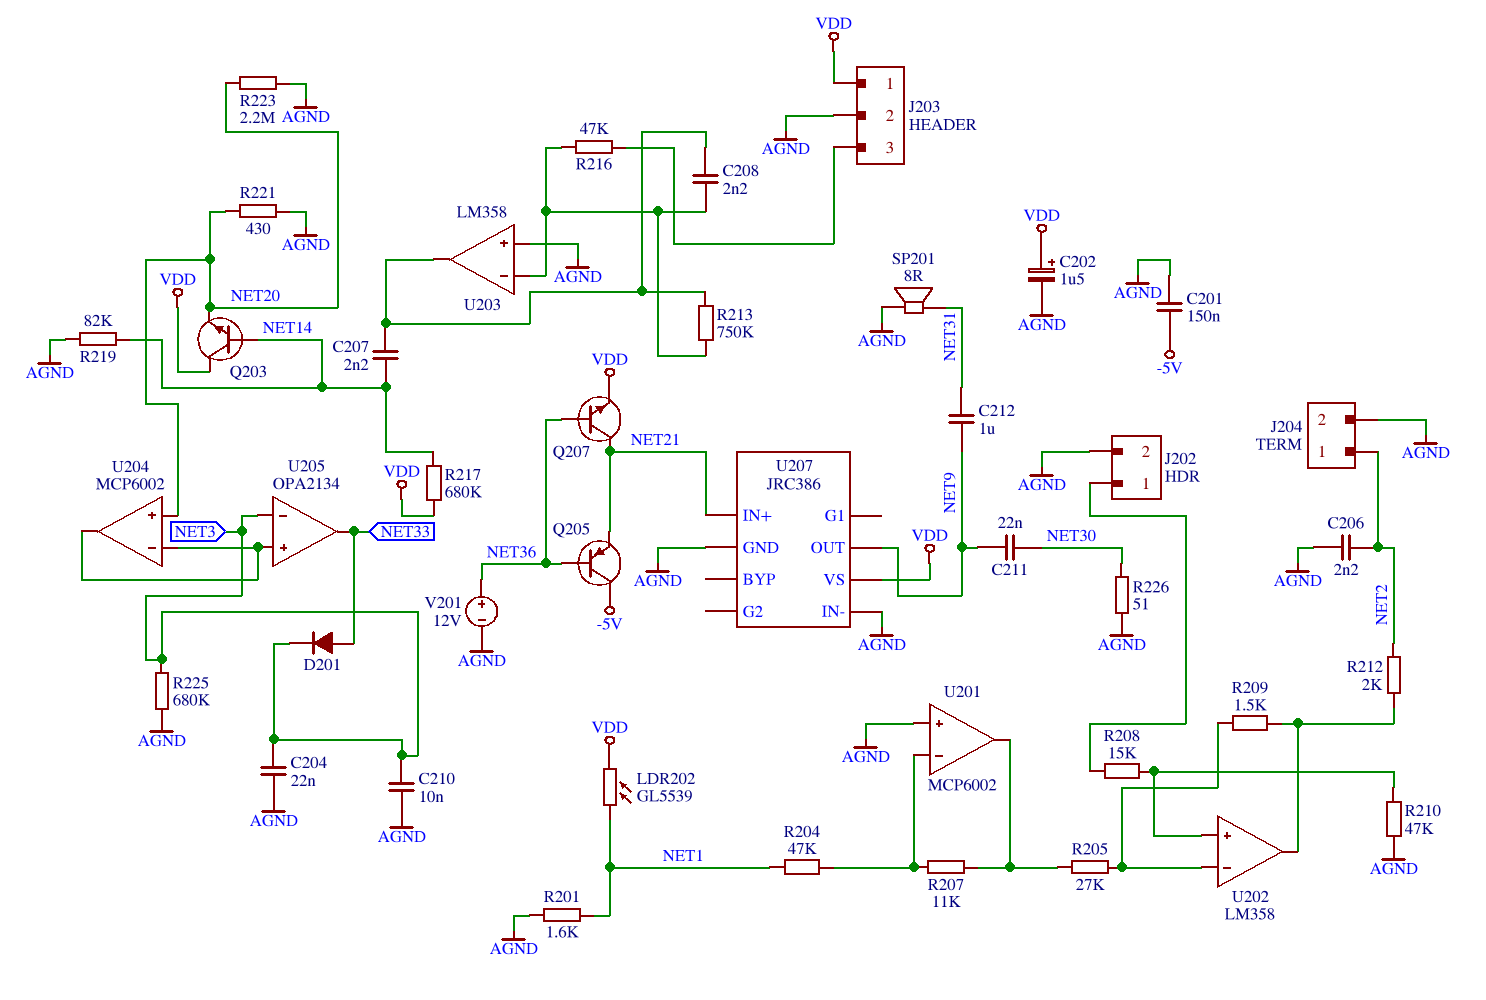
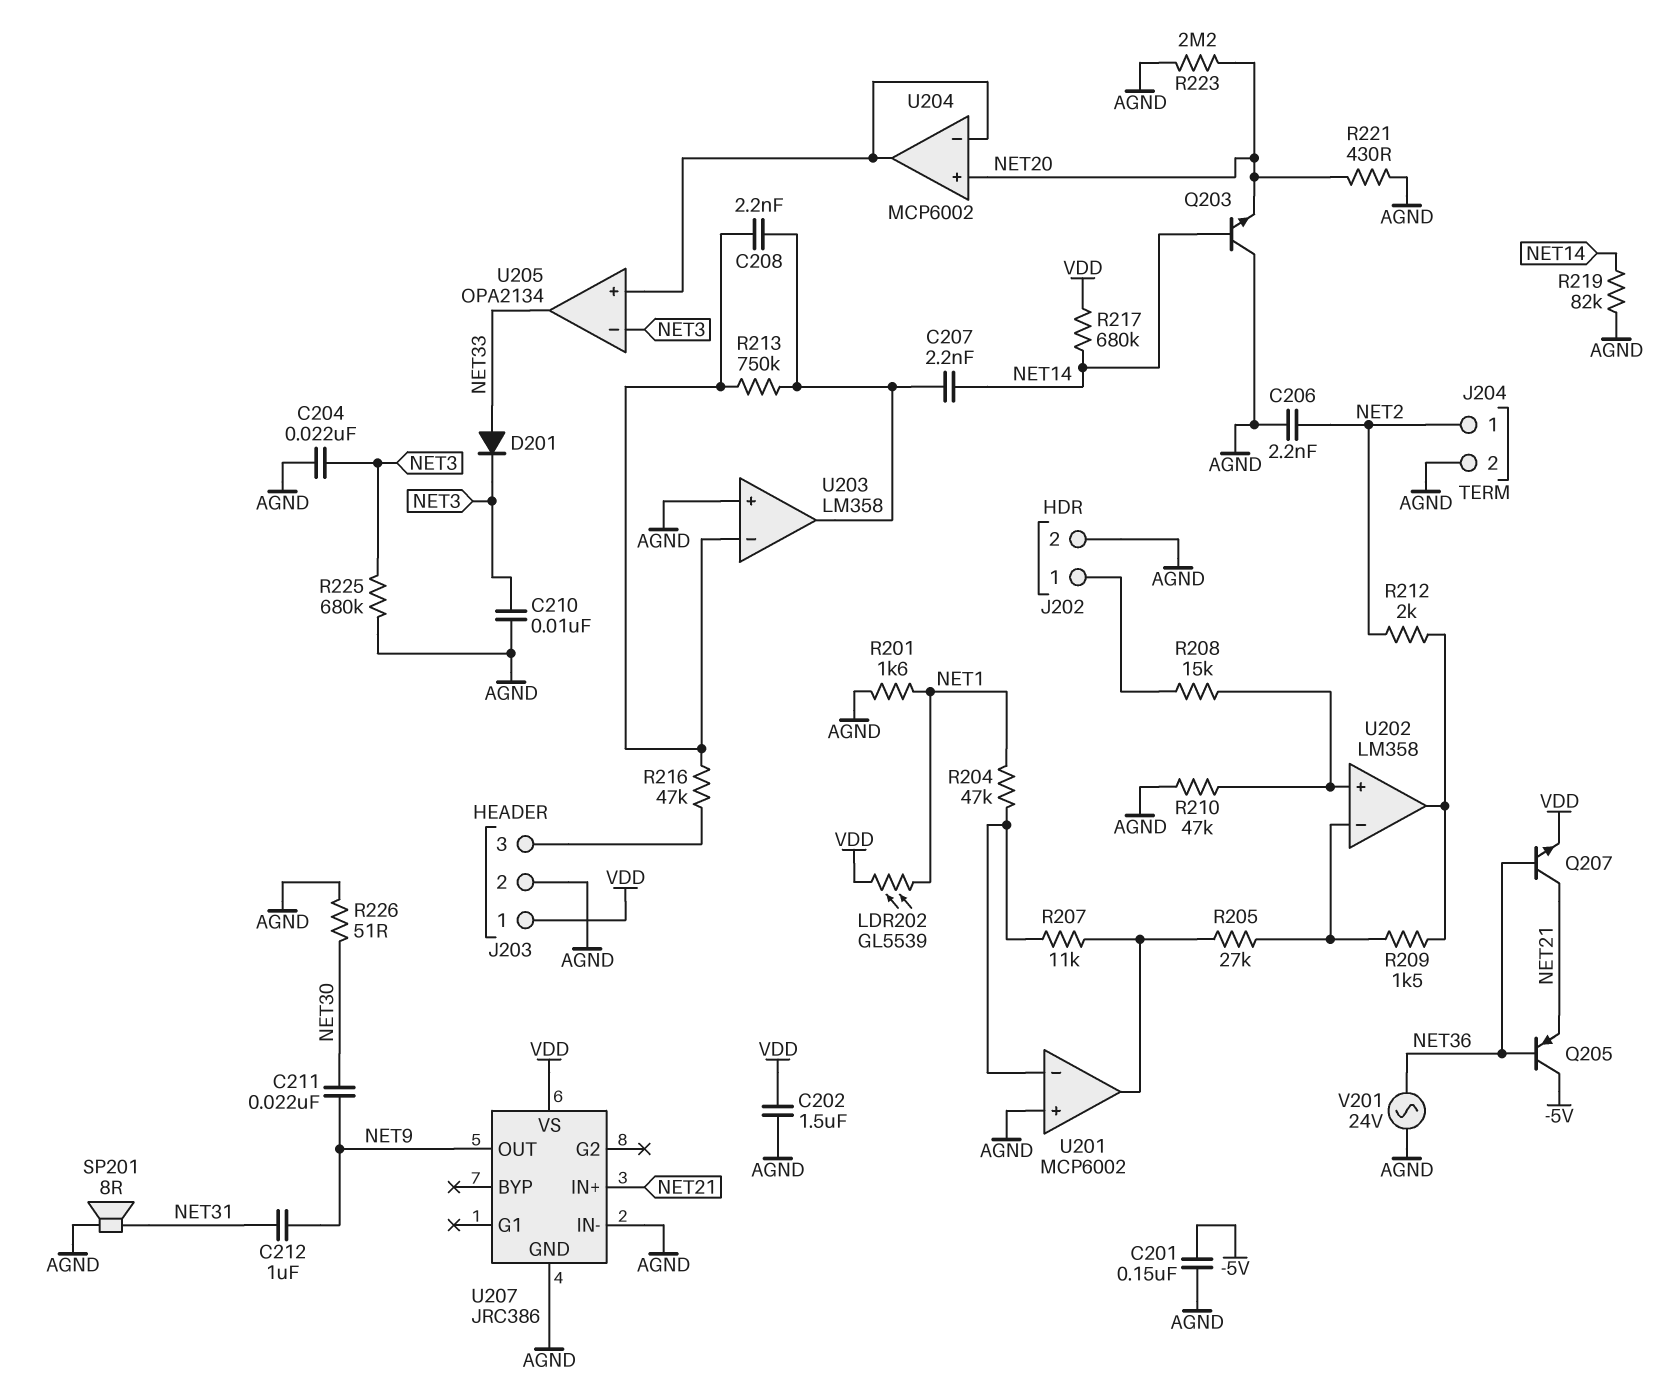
C202: 1.5uF (plus VDD, minus AGND) -> 1.5uF (AGND, VDD)
Q203: NPN (B NET14, C VDD, E NET20) -> NPN (B NET14, C AGND, E NET20)
V201: 12V (plus NET36, minus AGND) -> AC 24V (AGND, NET36)

